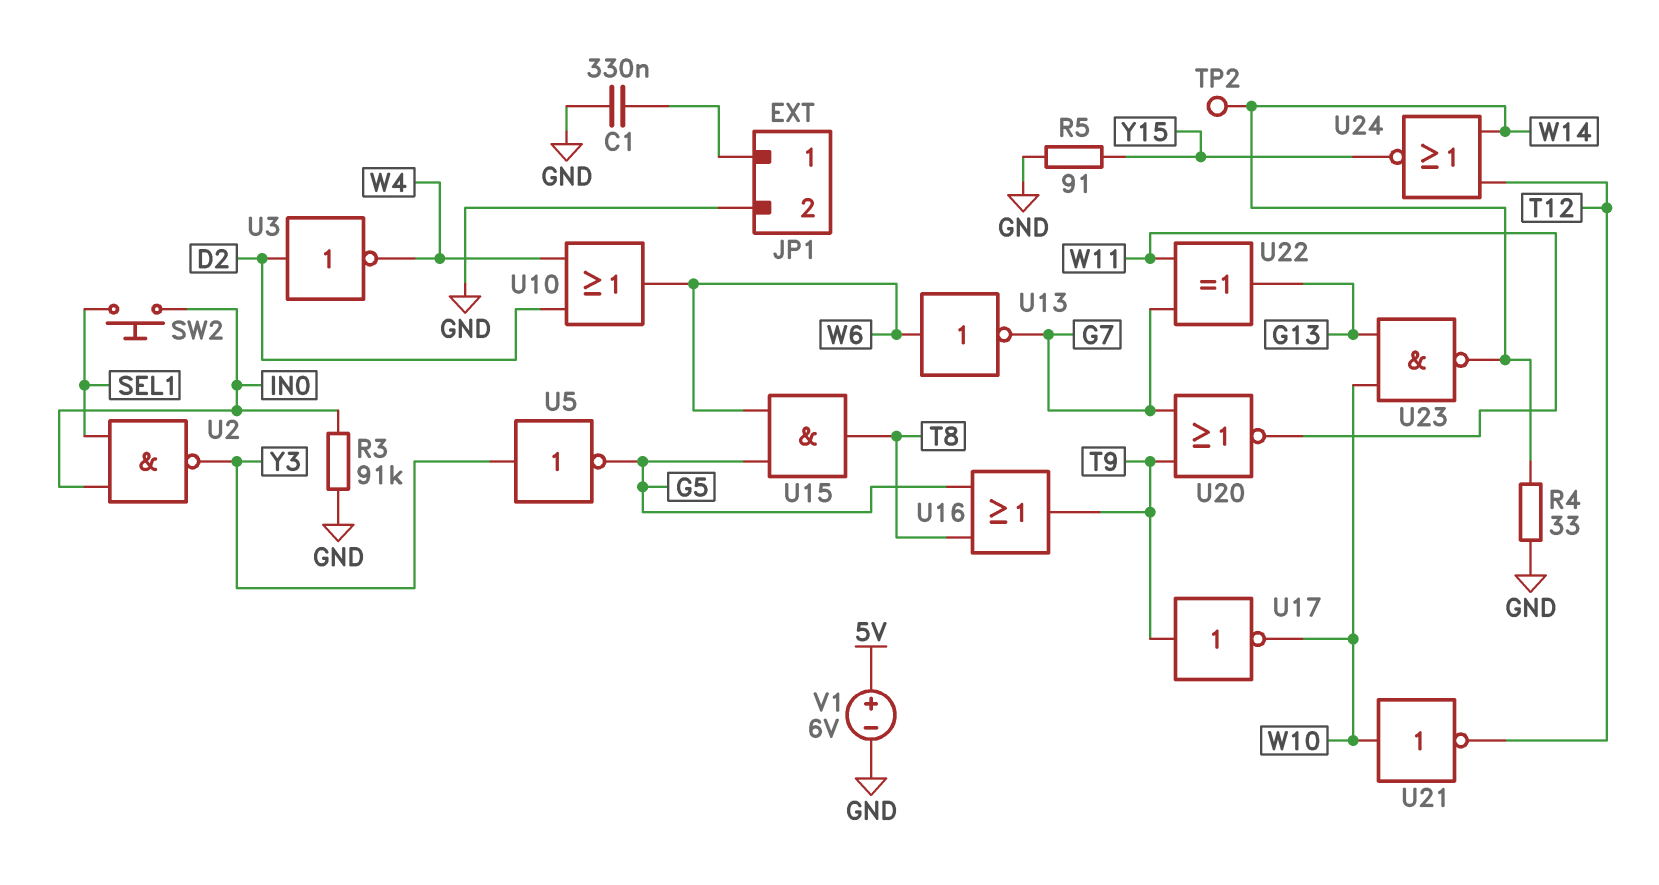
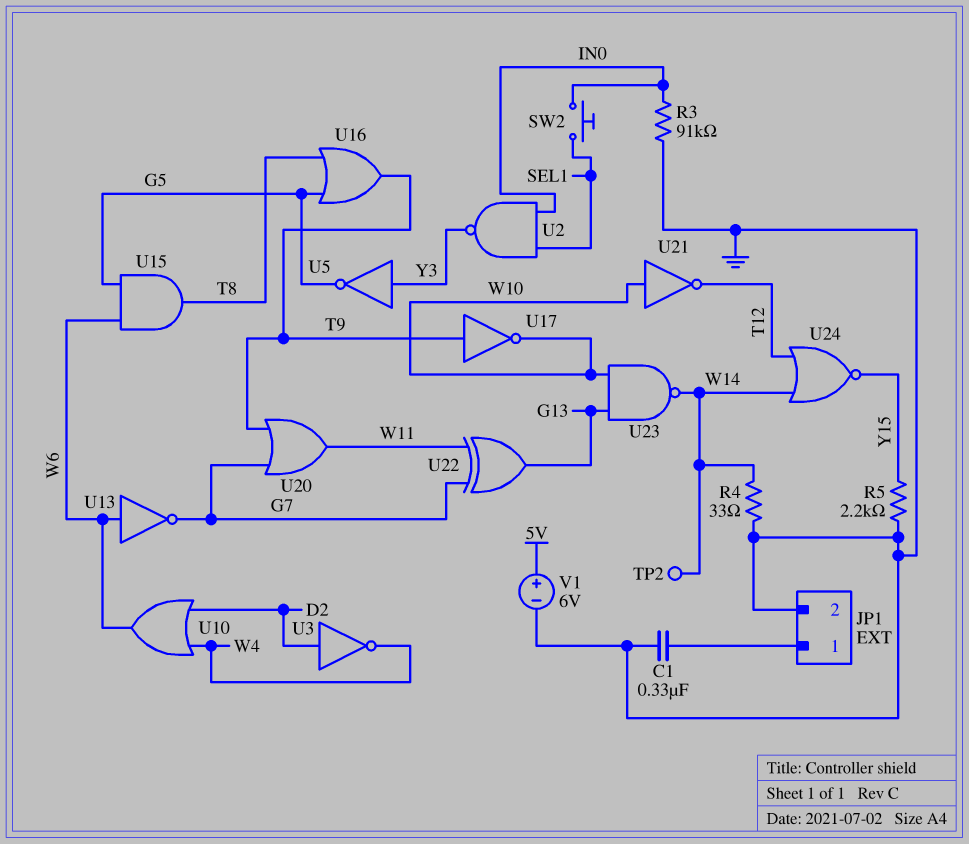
R5: 91 (GND, Y15) -> 2.2k (GND, Y15)
U20: NOR (in G7, in T9, out W11) -> OR (in G7, in T9, out W11)

